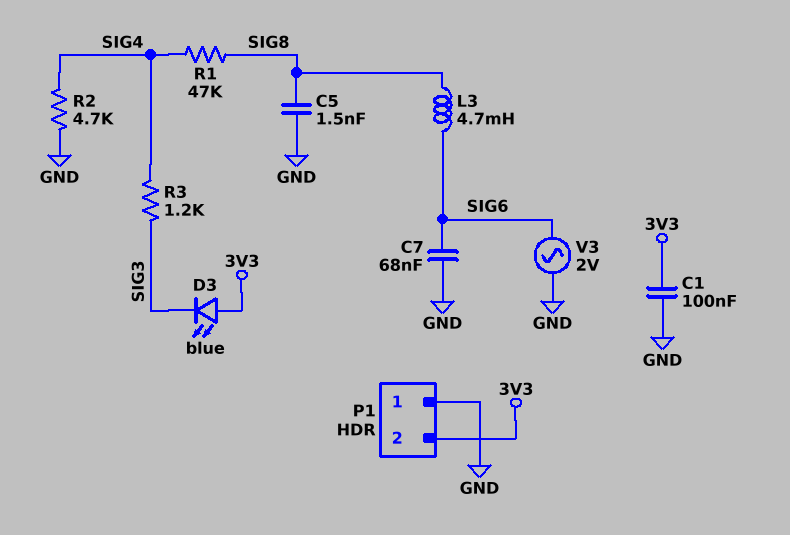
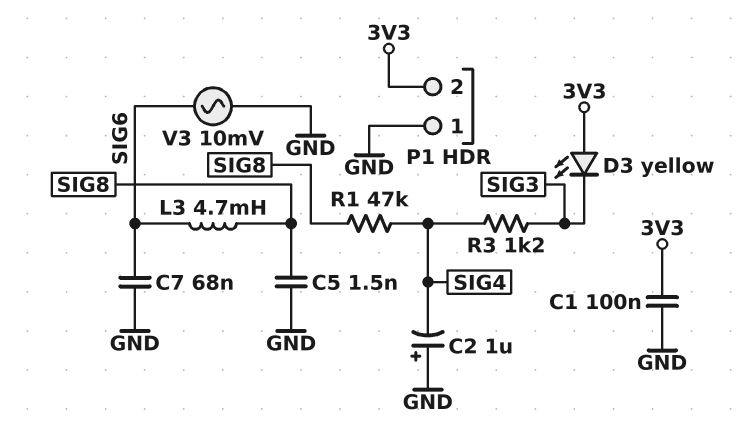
C2: none -> 1uF (plus GND, minus SIG4)
D3: LED blue (A 3V3, K SIG3) -> LED yellow (A 3V3, K SIG3)
R2: 4.7k (GND, SIG4) -> none
V3: AC 2V (GND, SIG6) -> AC 10mV (GND, SIG6)

